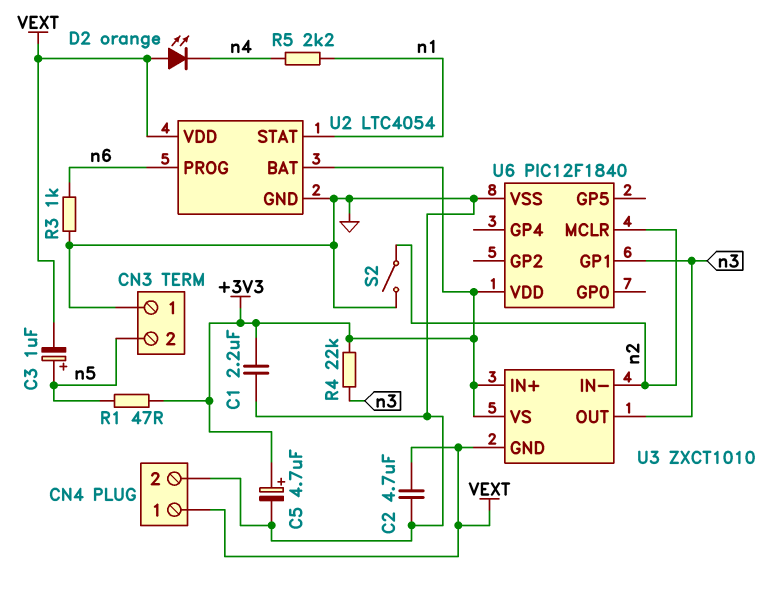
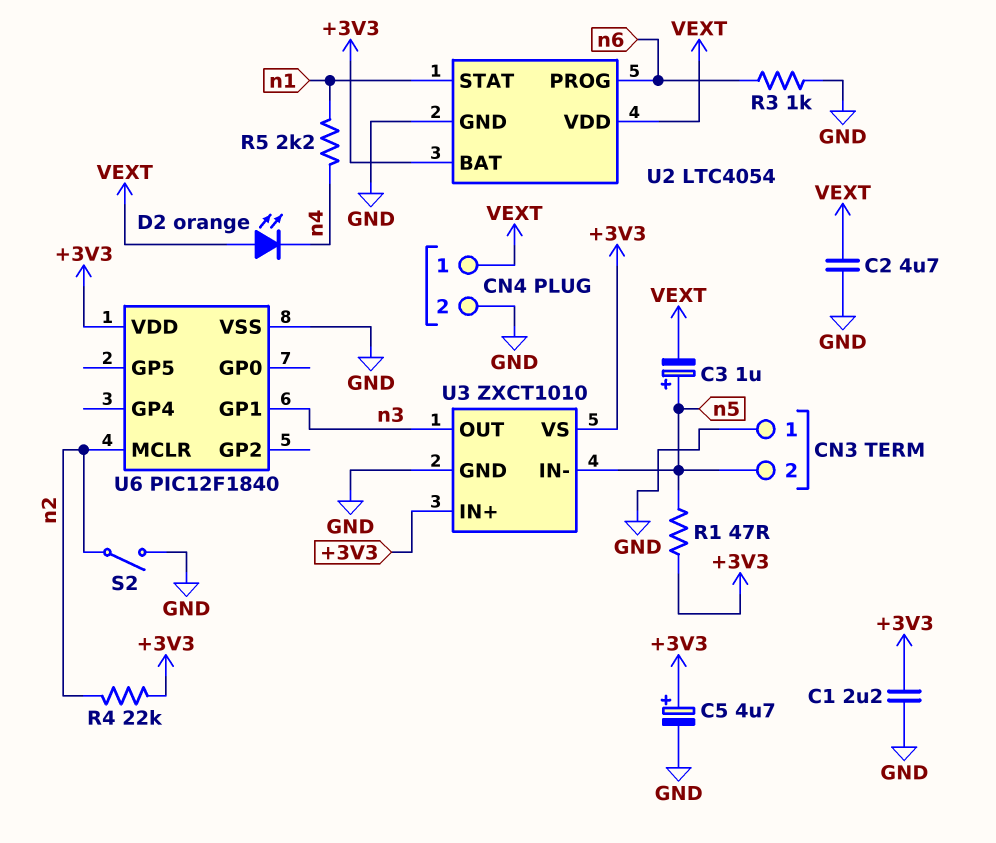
R4: 22k (+3V3, n3) -> 22k (+3V3, n2)
U3 pin GND: VEXT -> GND
U3 pin IN-: n2 -> n5

